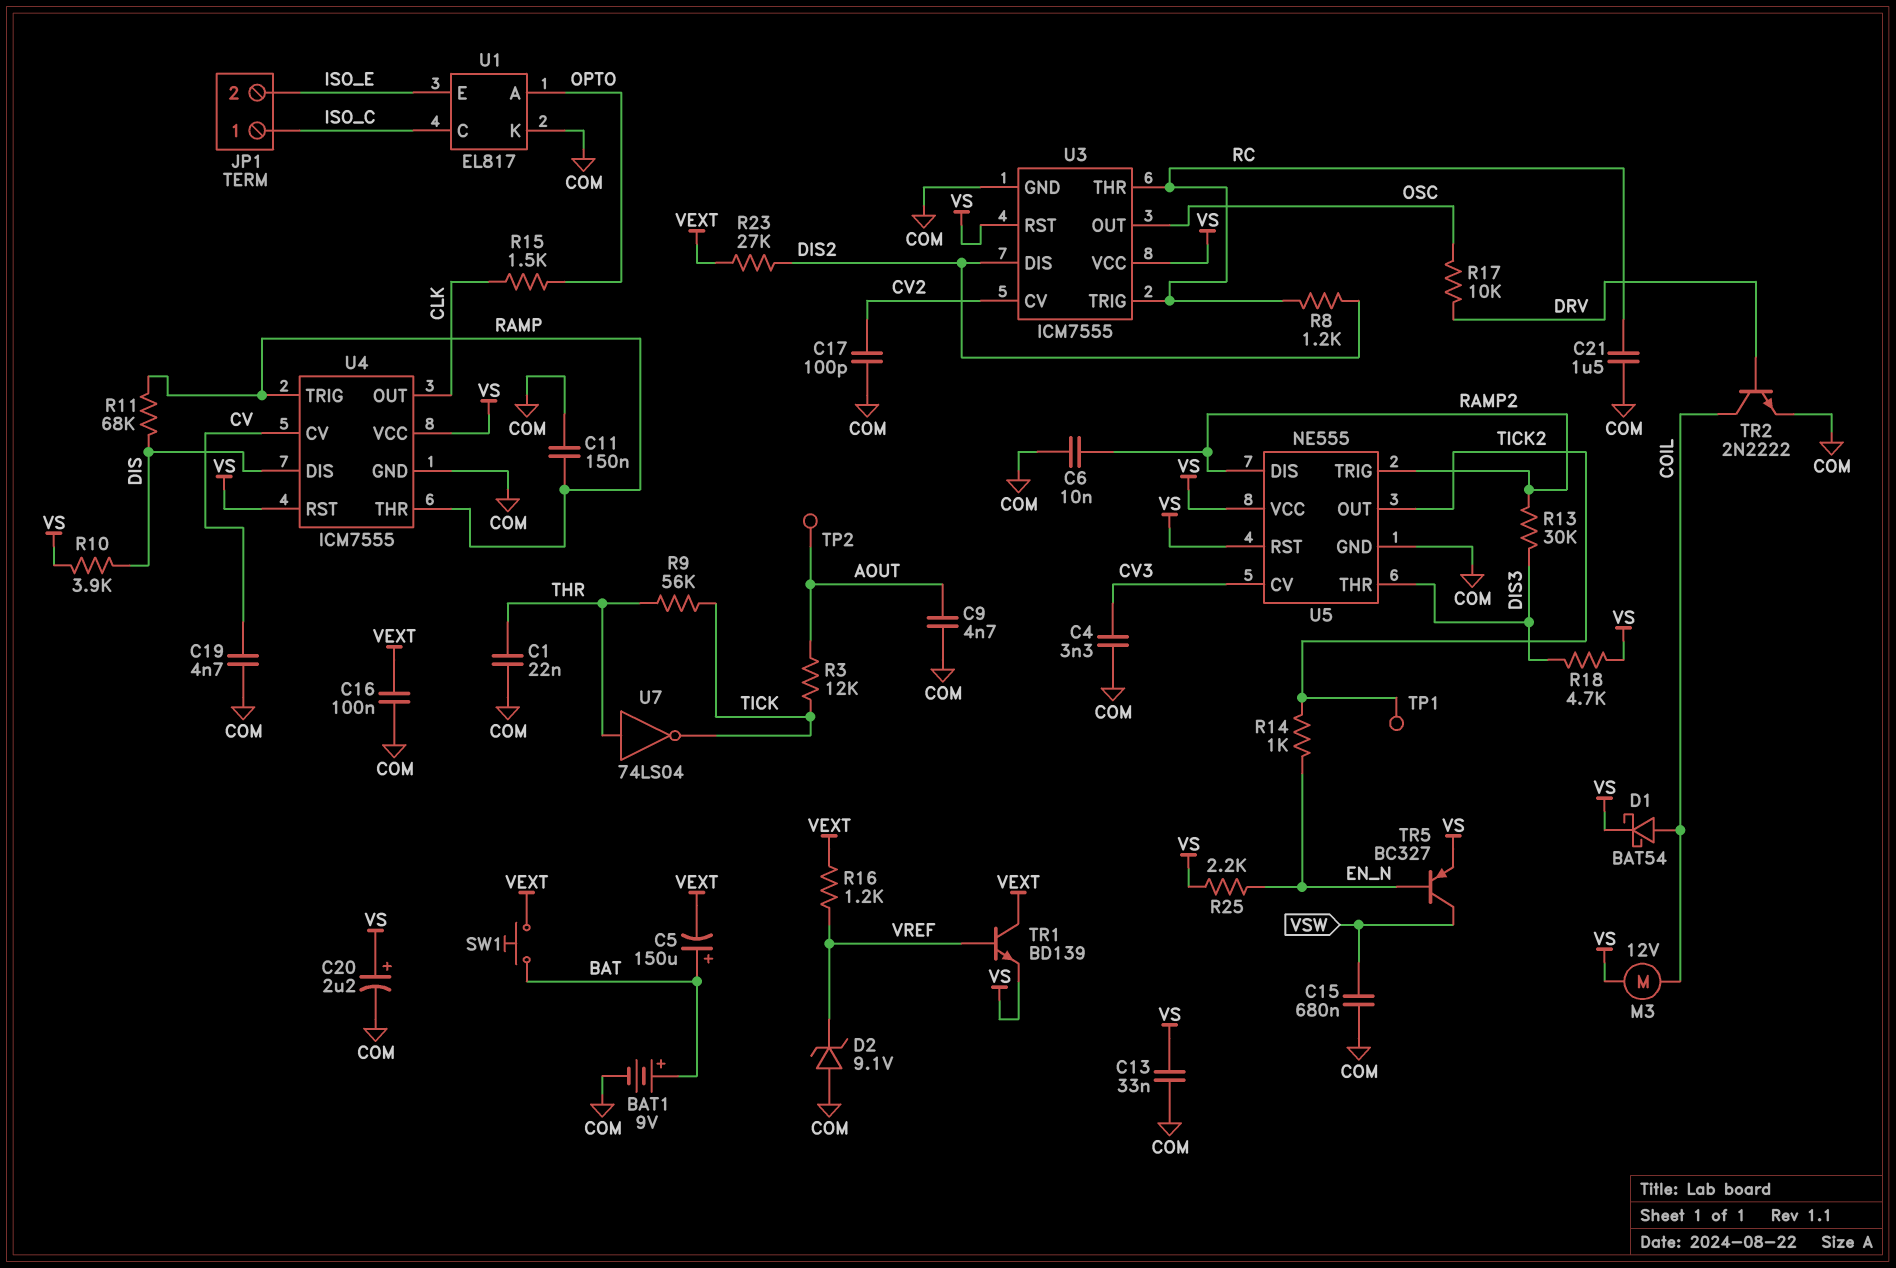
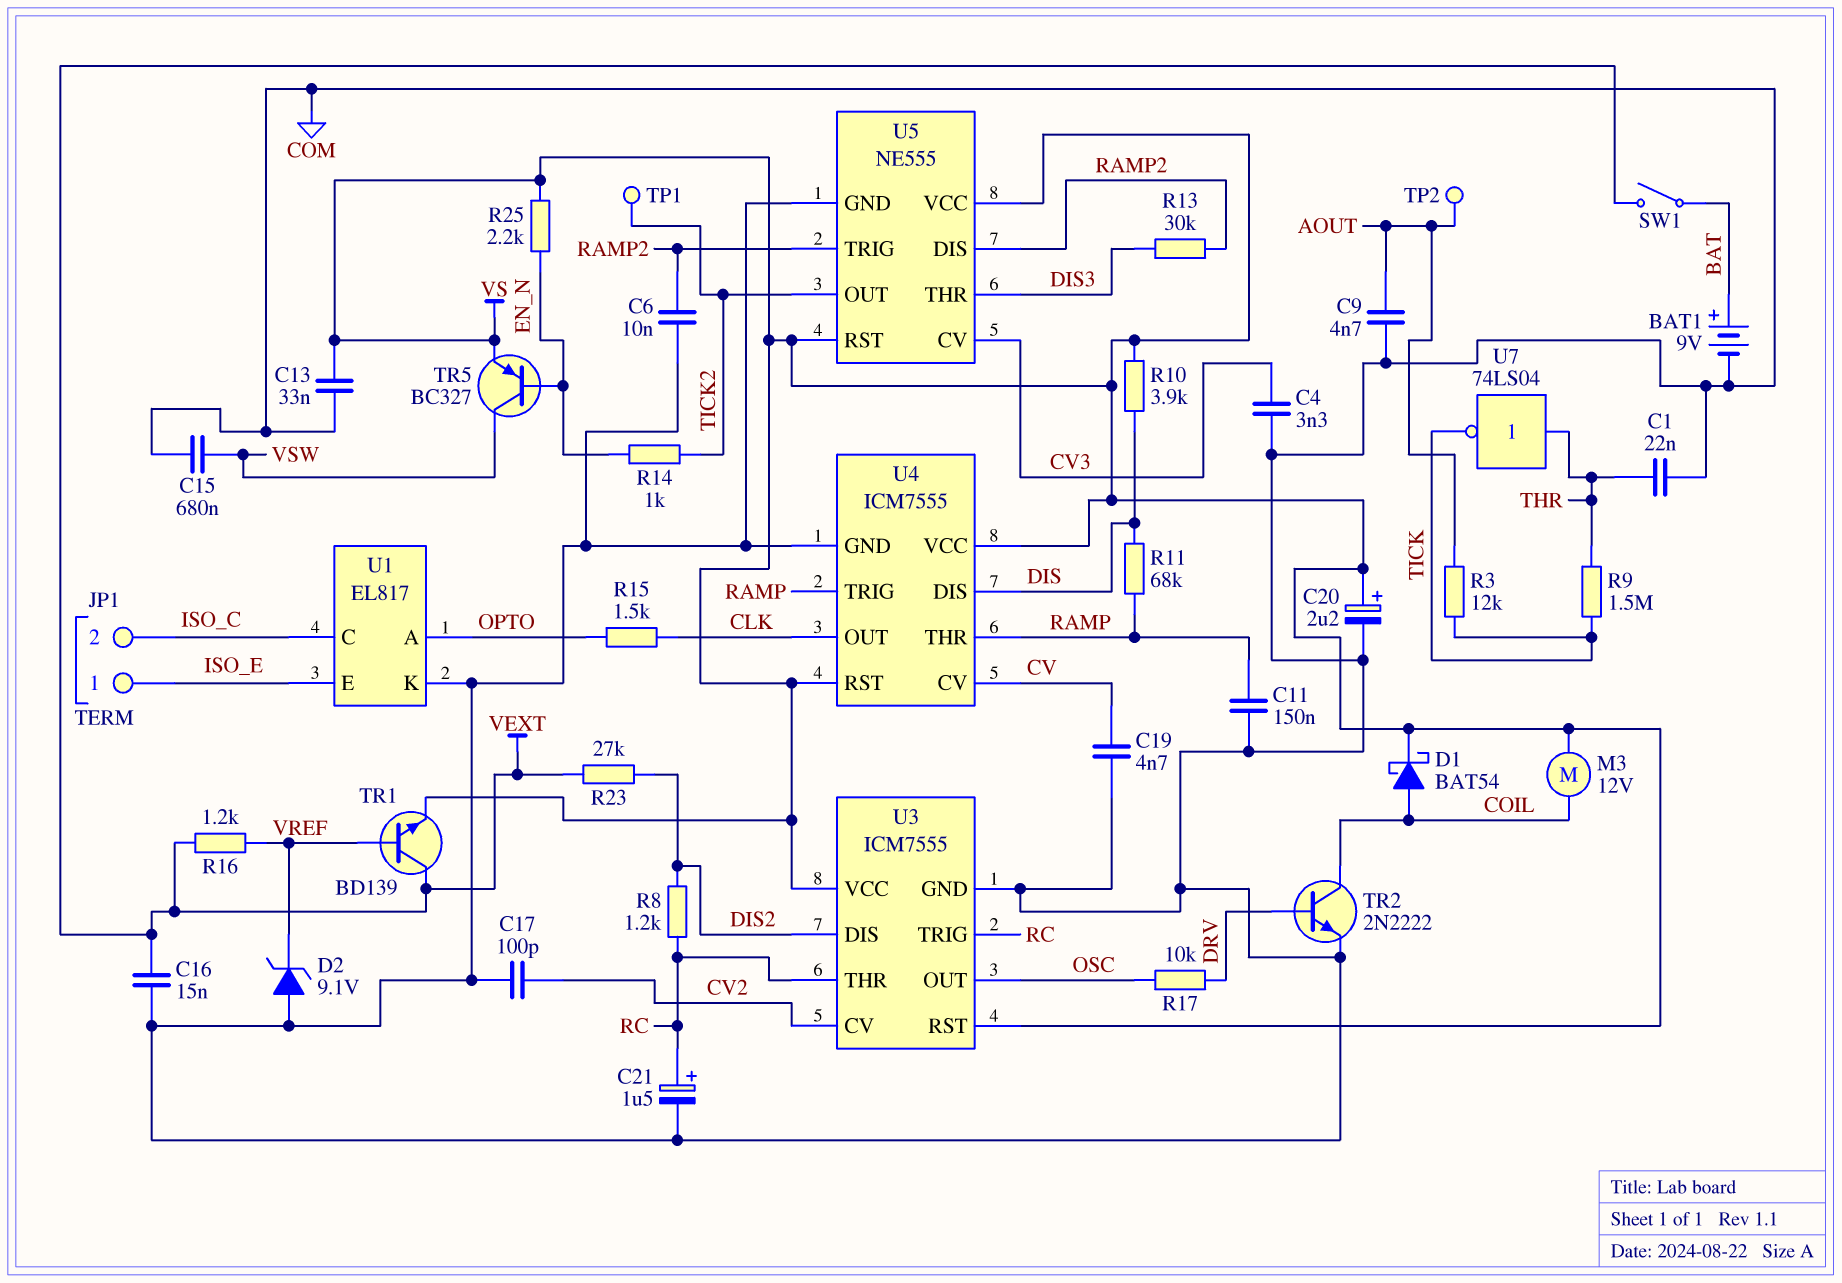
C5: 150uF (plus BAT, minus VEXT) -> none
C16: 100nF (COM, VEXT) -> 15nF (COM, VEXT)
C21: 1.5uF (COM, RC) -> 1.5uF (plus RC, minus COM)
JP1 pin 1: ISO_C -> ISO_E
JP1 pin 2: ISO_E -> ISO_C
R9: 56k (THR, TICK) -> 1.5M (THR, TICK)
R18: 4.7k (DIS3, VS) -> none
SW1: button (BAT, VEXT) -> switch (BAT, VEXT)

